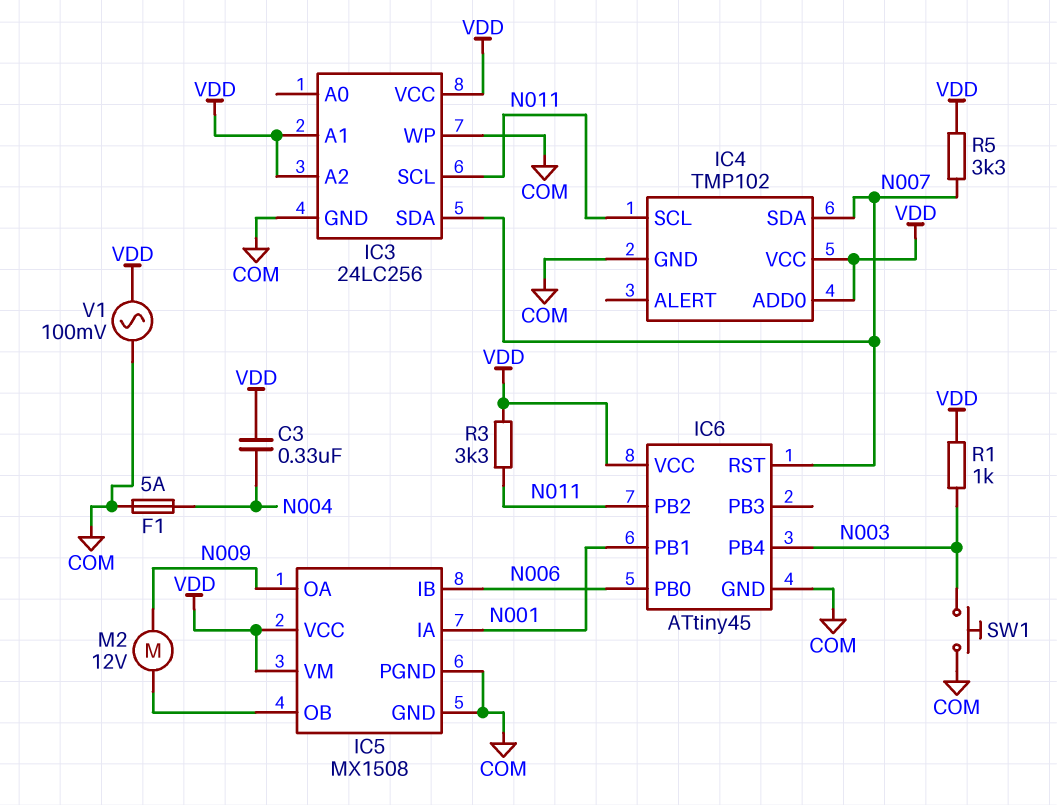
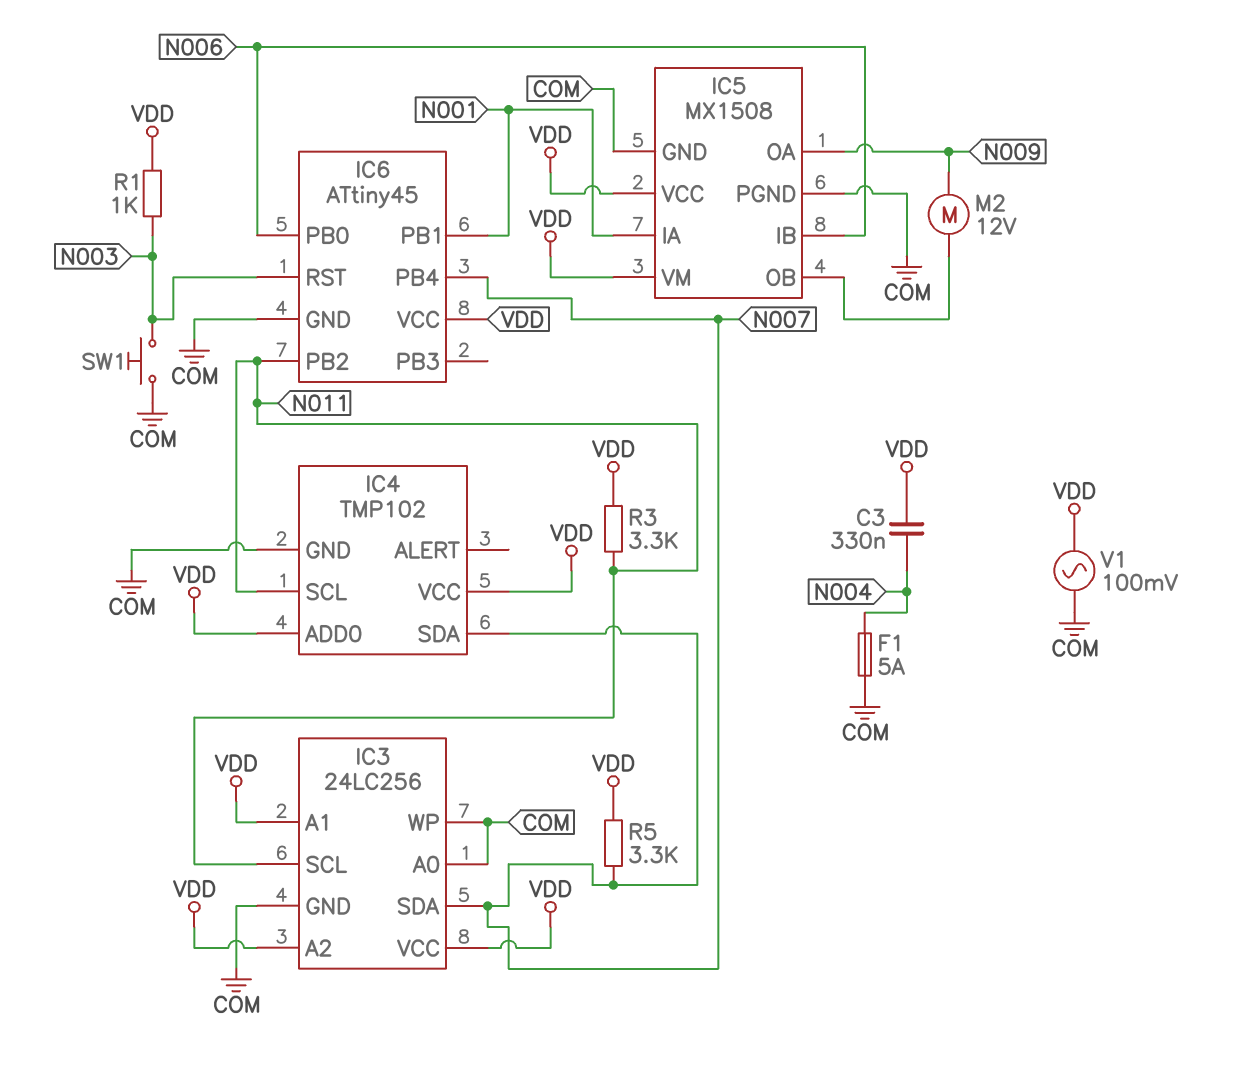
IC3 pin A0: none -> COM
IC6 pin PB4: N003 -> N007
IC6 pin RST: N007 -> N003

